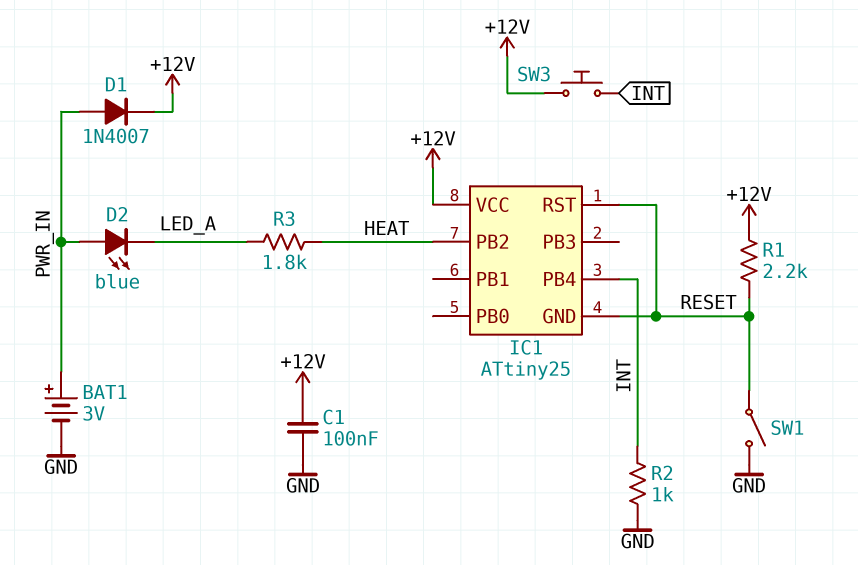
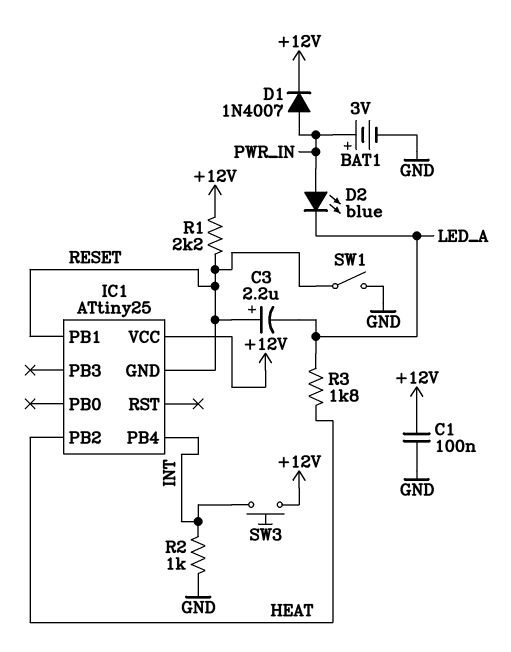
C3: none -> 2.2uF (plus RESET, minus LED_A)
IC1 pin PB1: none -> RESET
IC1 pin RST: RESET -> none

